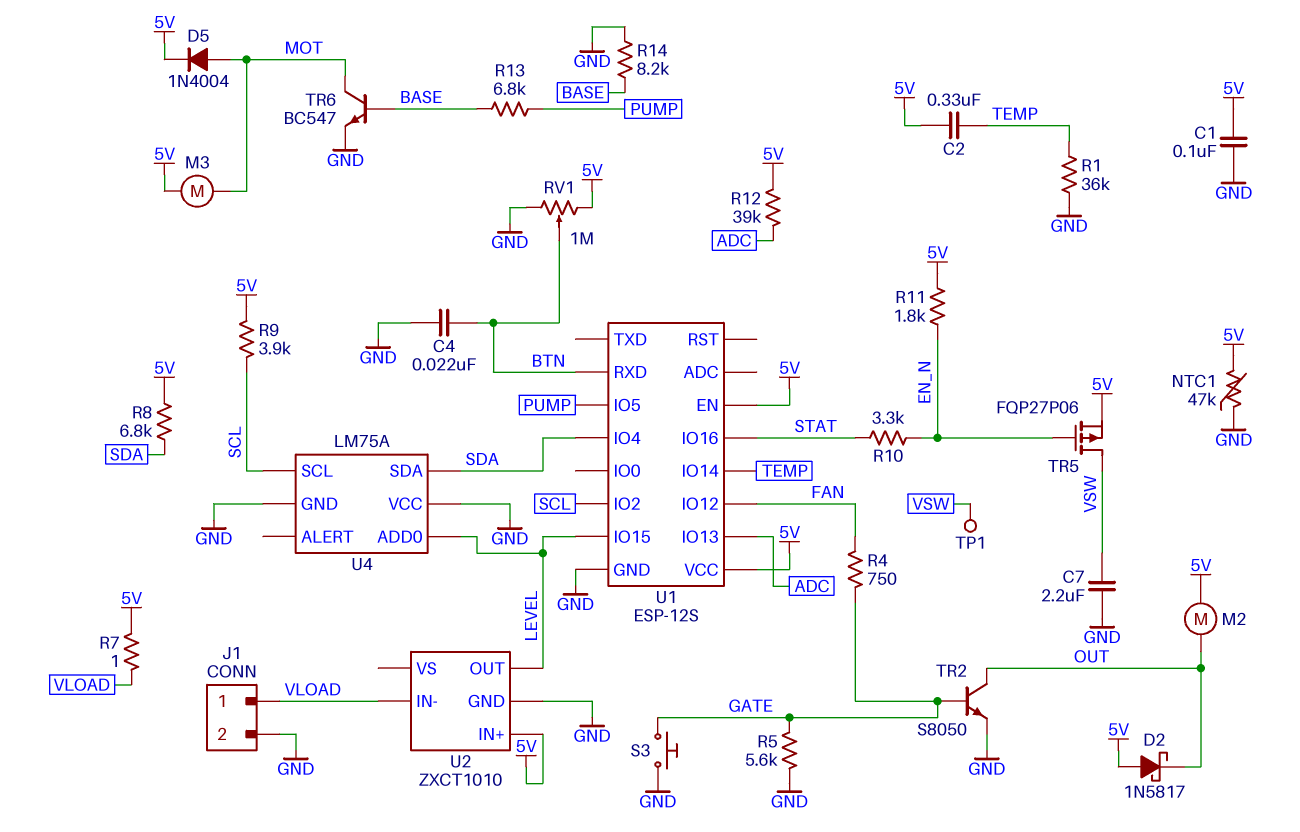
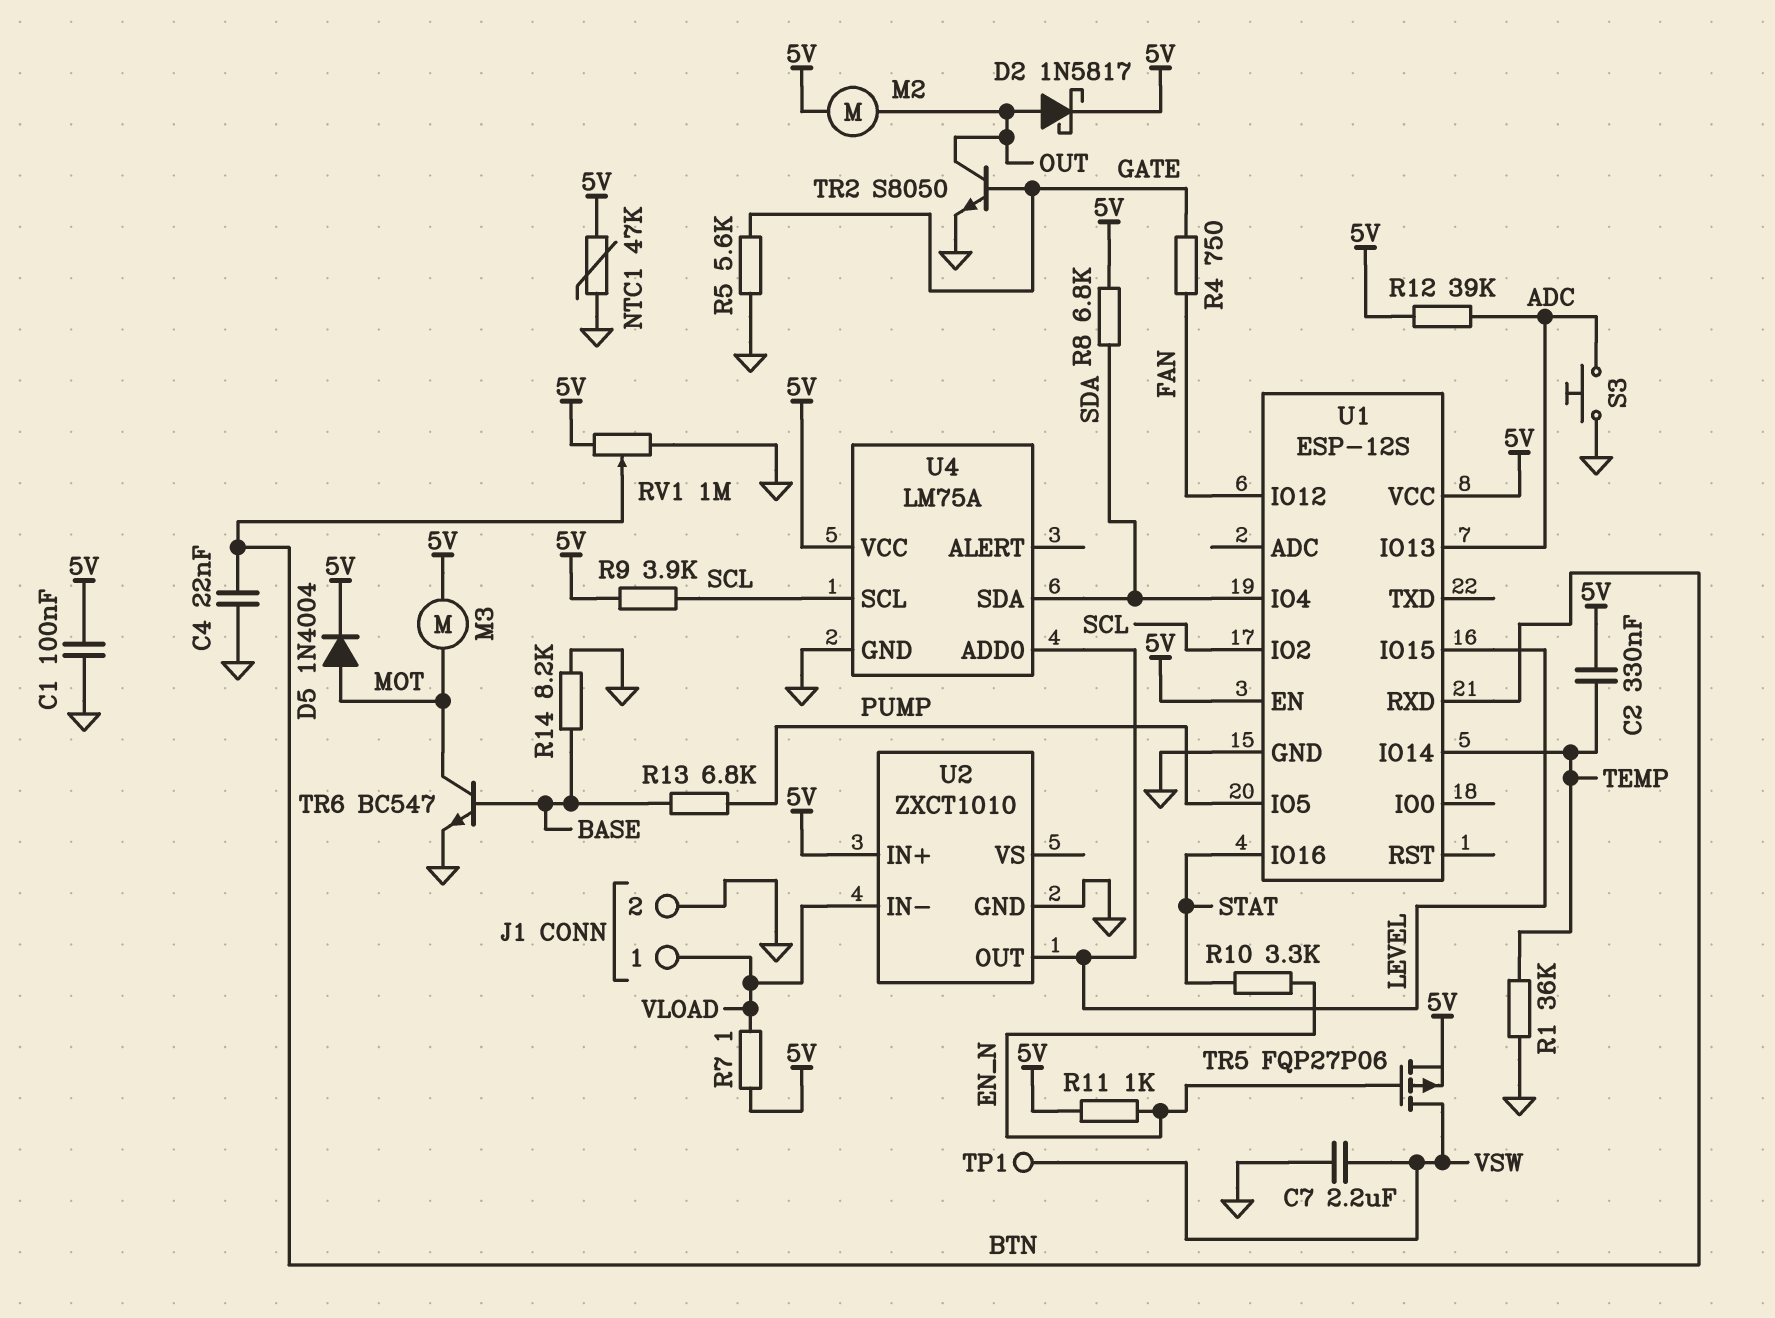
D2: schottky 1N5817 (A 5V, K OUT) -> schottky 1N5817 (A OUT, K 5V)
R11: 1.8k (5V, EN_N) -> 1k (5V, EN_N)
S3: button (GATE, GND) -> button (ADC, GND)
U4 pin VCC: GND -> 5V

